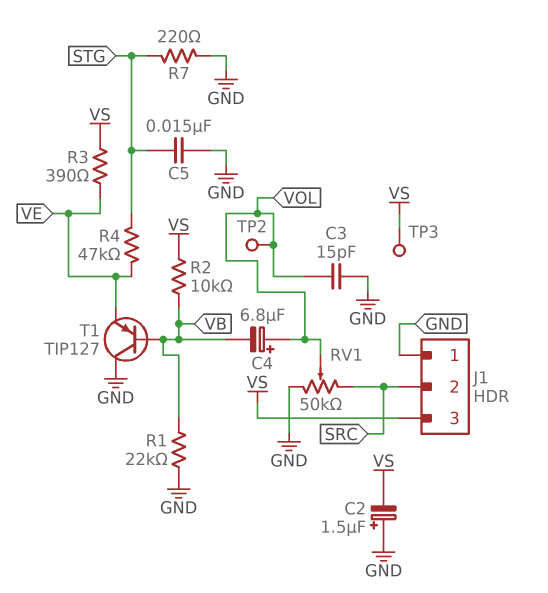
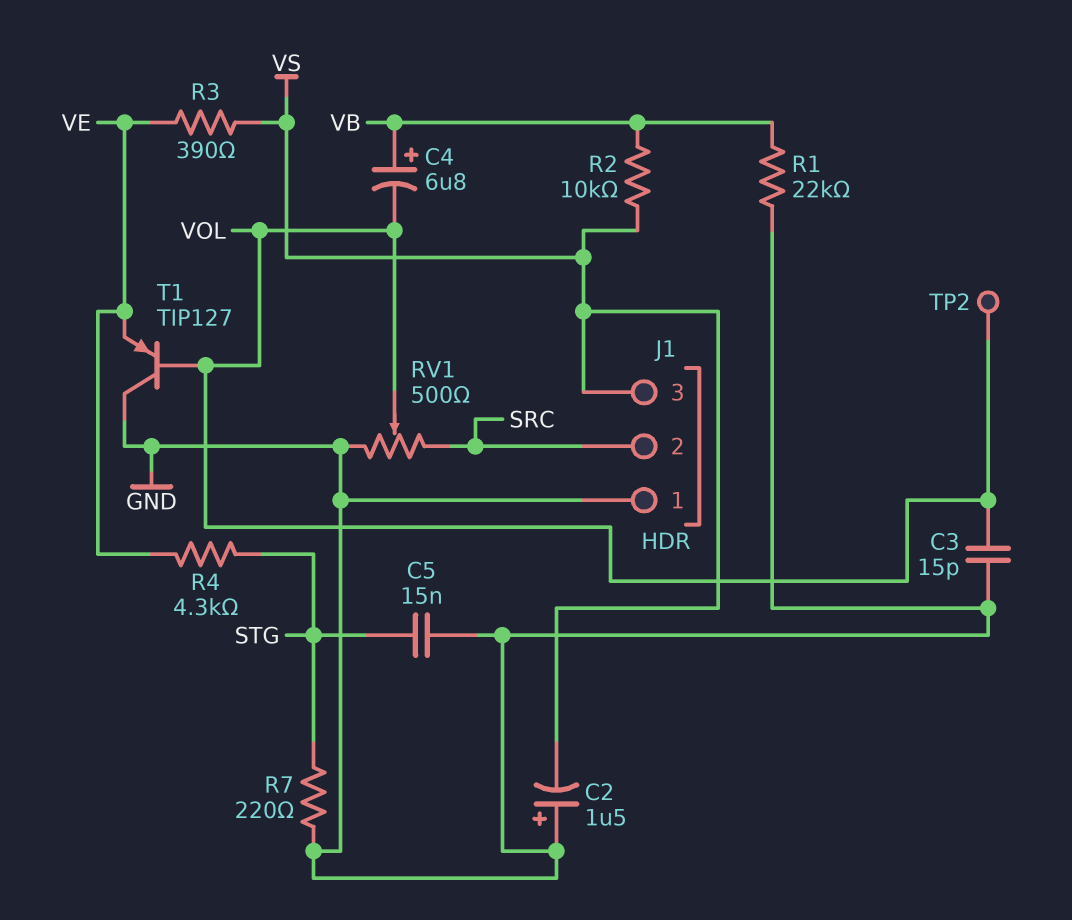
C4: 6.8uF (plus VOL, minus VB) -> 6.8uF (plus VB, minus VOL)
R4: 47k (STG, VE) -> 4.3k (STG, VE)
RV1: 50k (GND, SRC, wiper VOL) -> 500 (GND, SRC, wiper VOL)
T1: PNP TIP127 (B VB, C GND, E VE) -> PNP TIP127 (B VOL, C GND, E VE)
TP3: test point (VS) -> none

